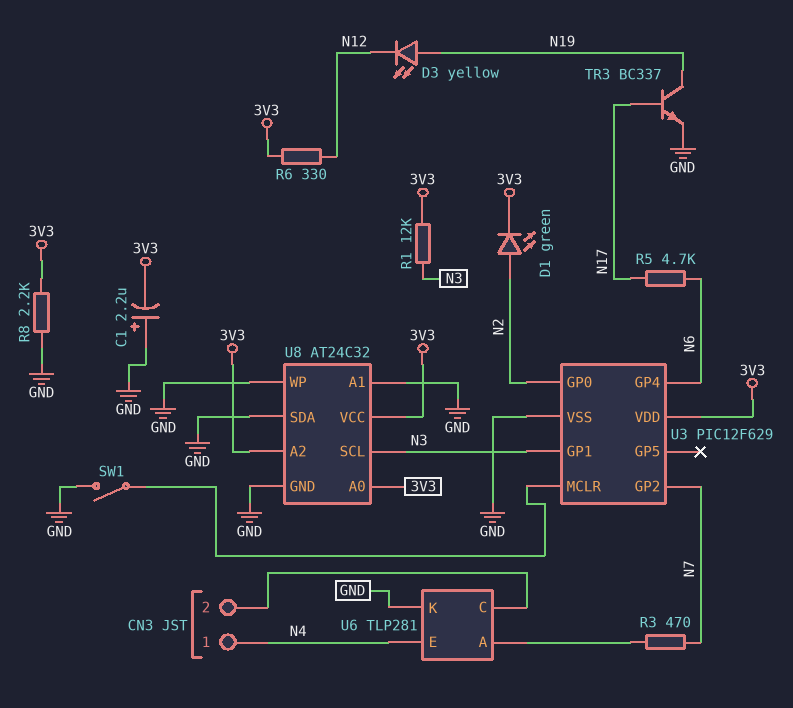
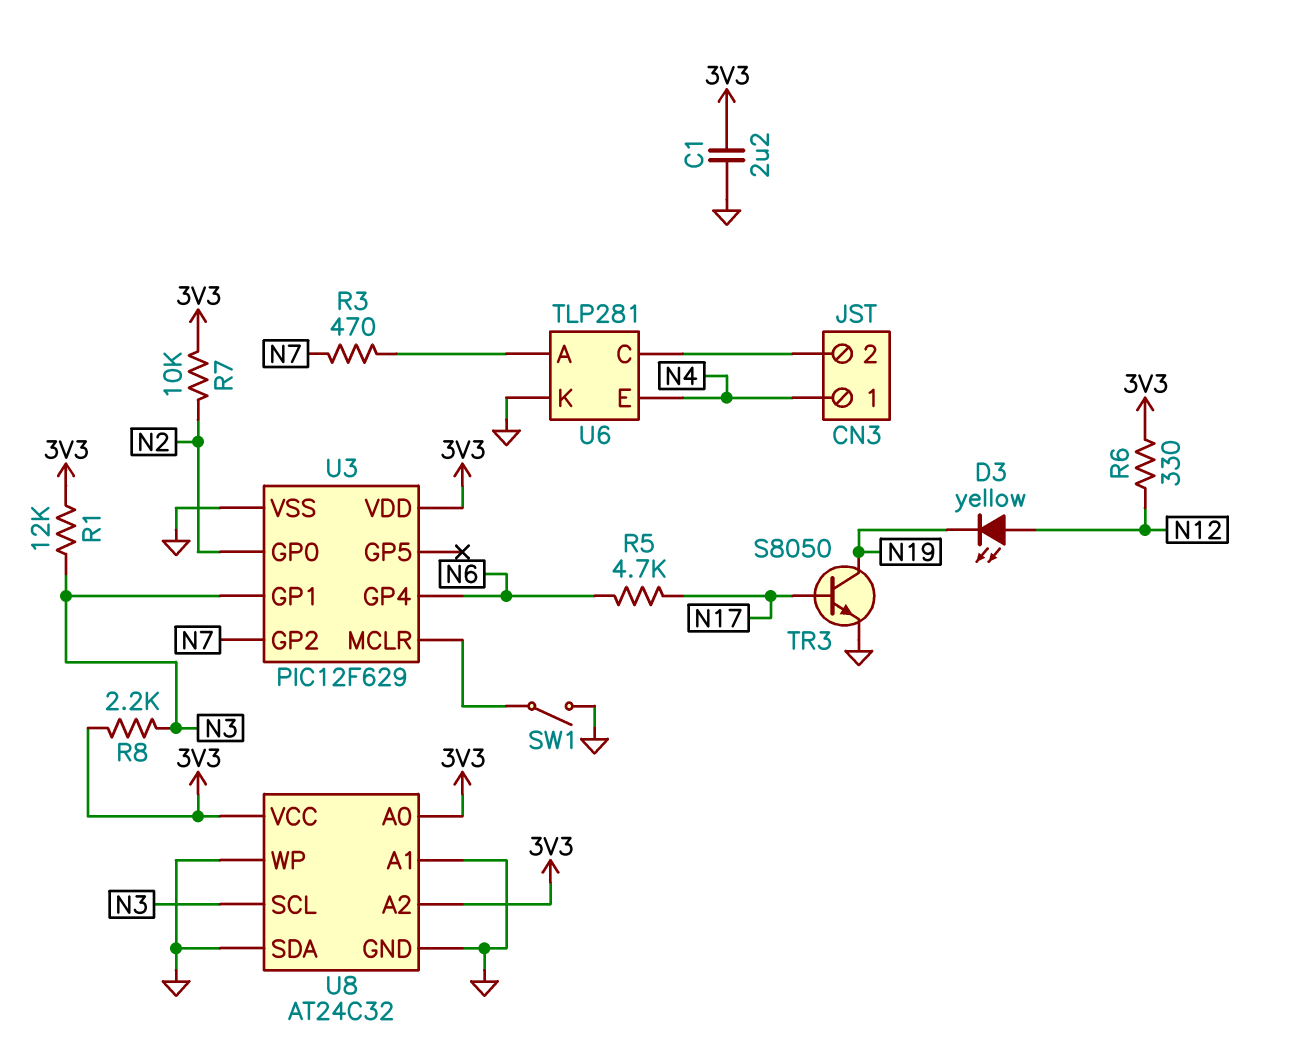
C1: 2.2uF (plus GND, minus 3V3) -> 2.2uF (3V3, GND)
D1: LED green (A N2, K 3V3) -> none
D3: LED yellow (A N19, K N12) -> LED yellow (A N12, K N19)
R7: none -> 10k (3V3, N2)
R8: 2.2k (3V3, GND) -> 2.2k (3V3, N3)
TR3: NPN BC337 (B N17, C N19, E GND) -> NPN S8050 (B N17, C N19, E GND)

